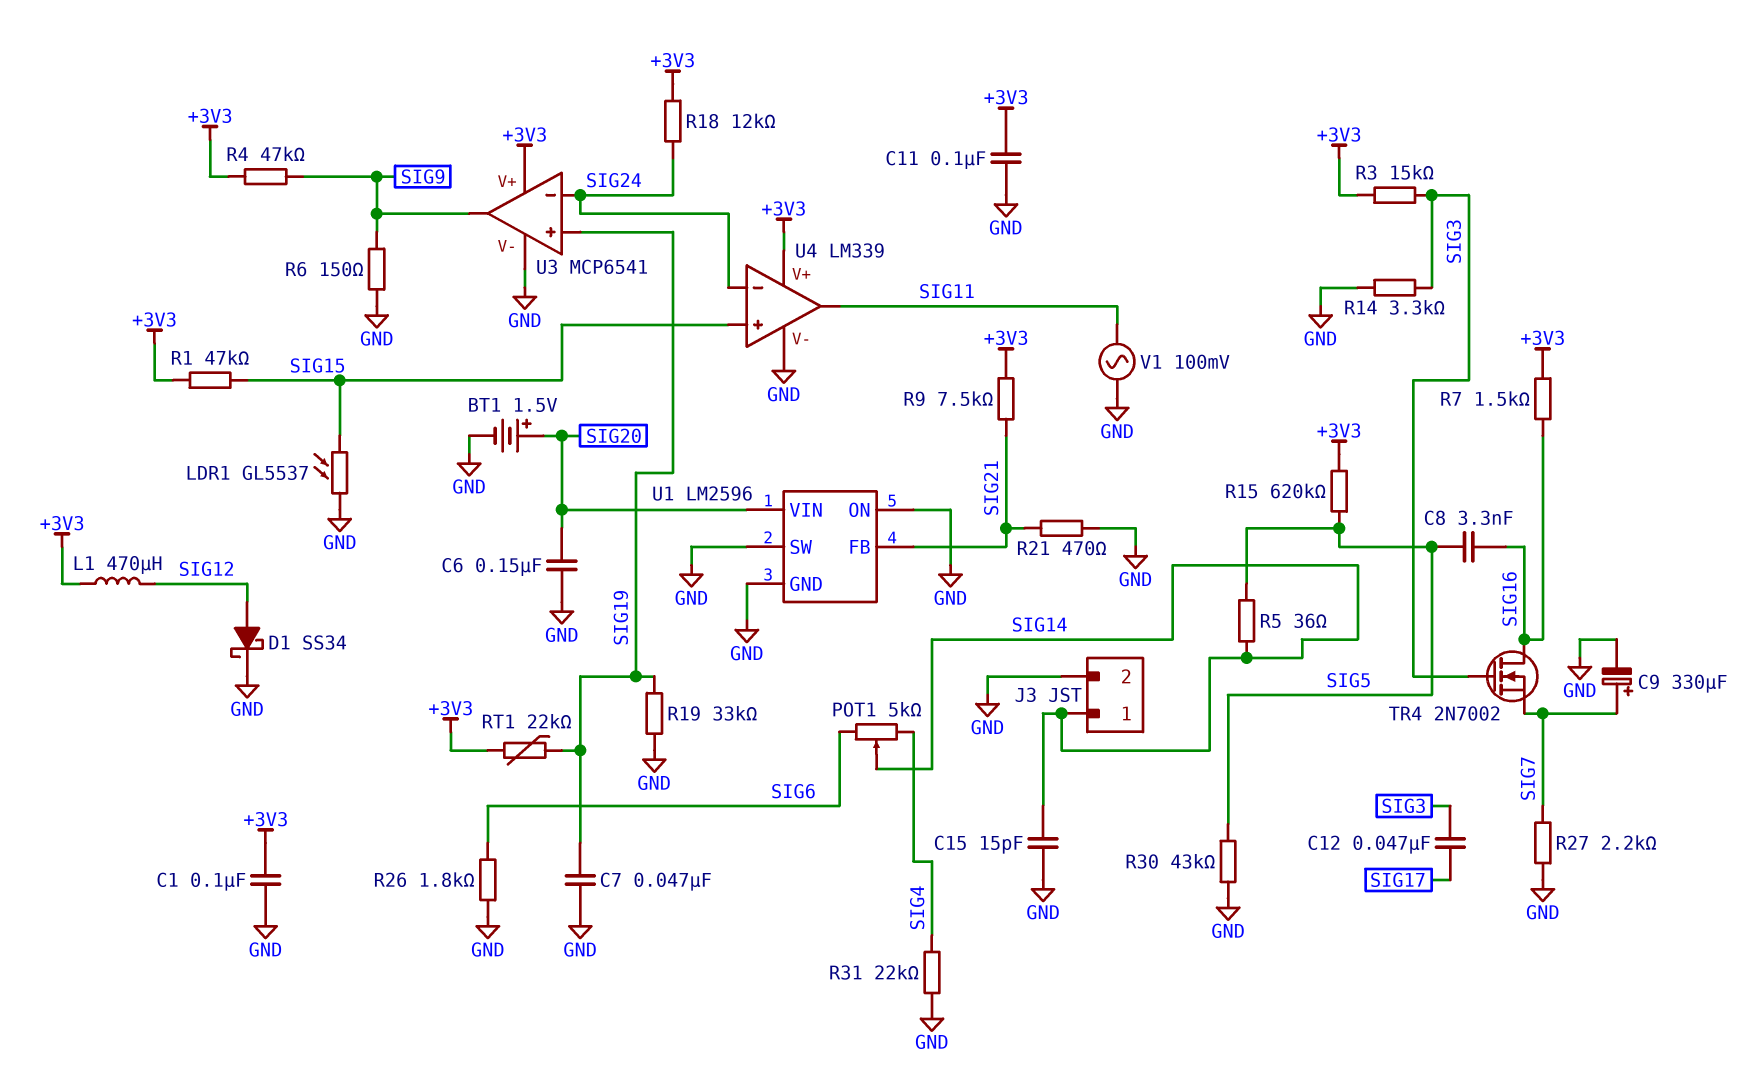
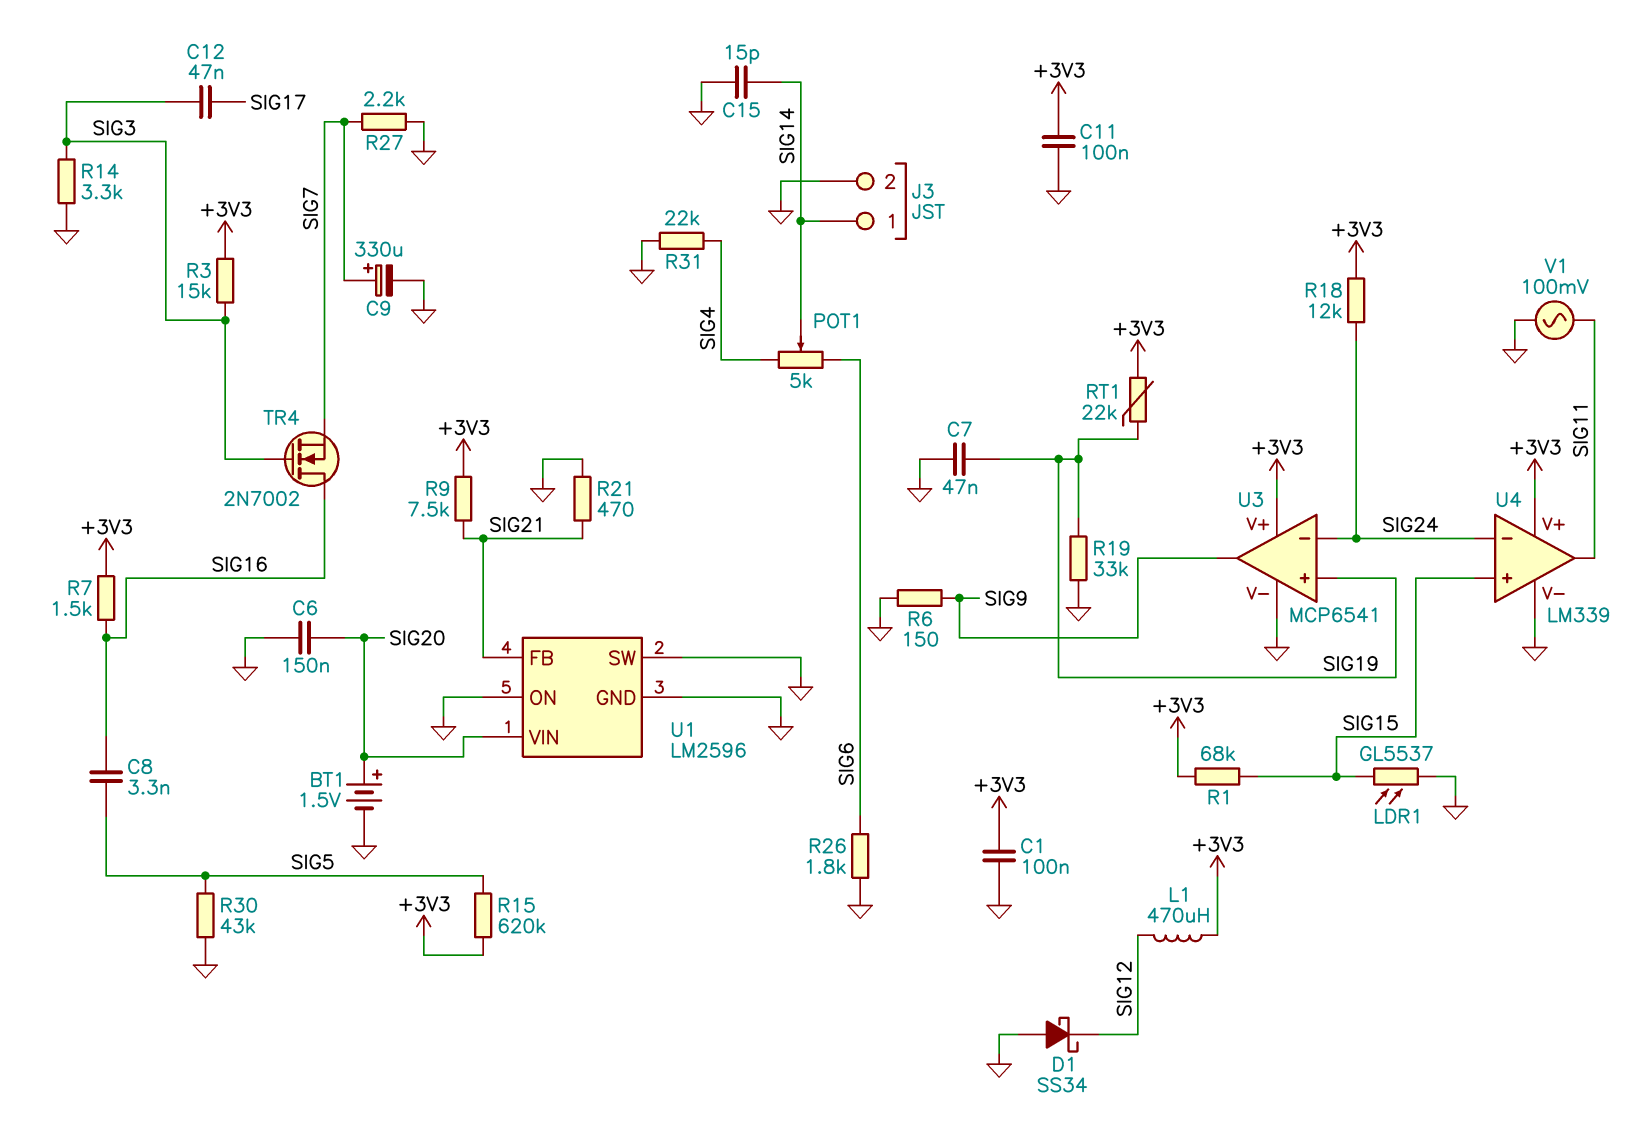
D1: schottky SS34 (A SIG12, K GND) -> schottky SS34 (A GND, K SIG12)
R1: 47k (+3V3, SIG15) -> 68k (+3V3, SIG15)
R4: 47k (+3V3, SIG9) -> none
R5: 36 (SIG5, SIG14) -> none

